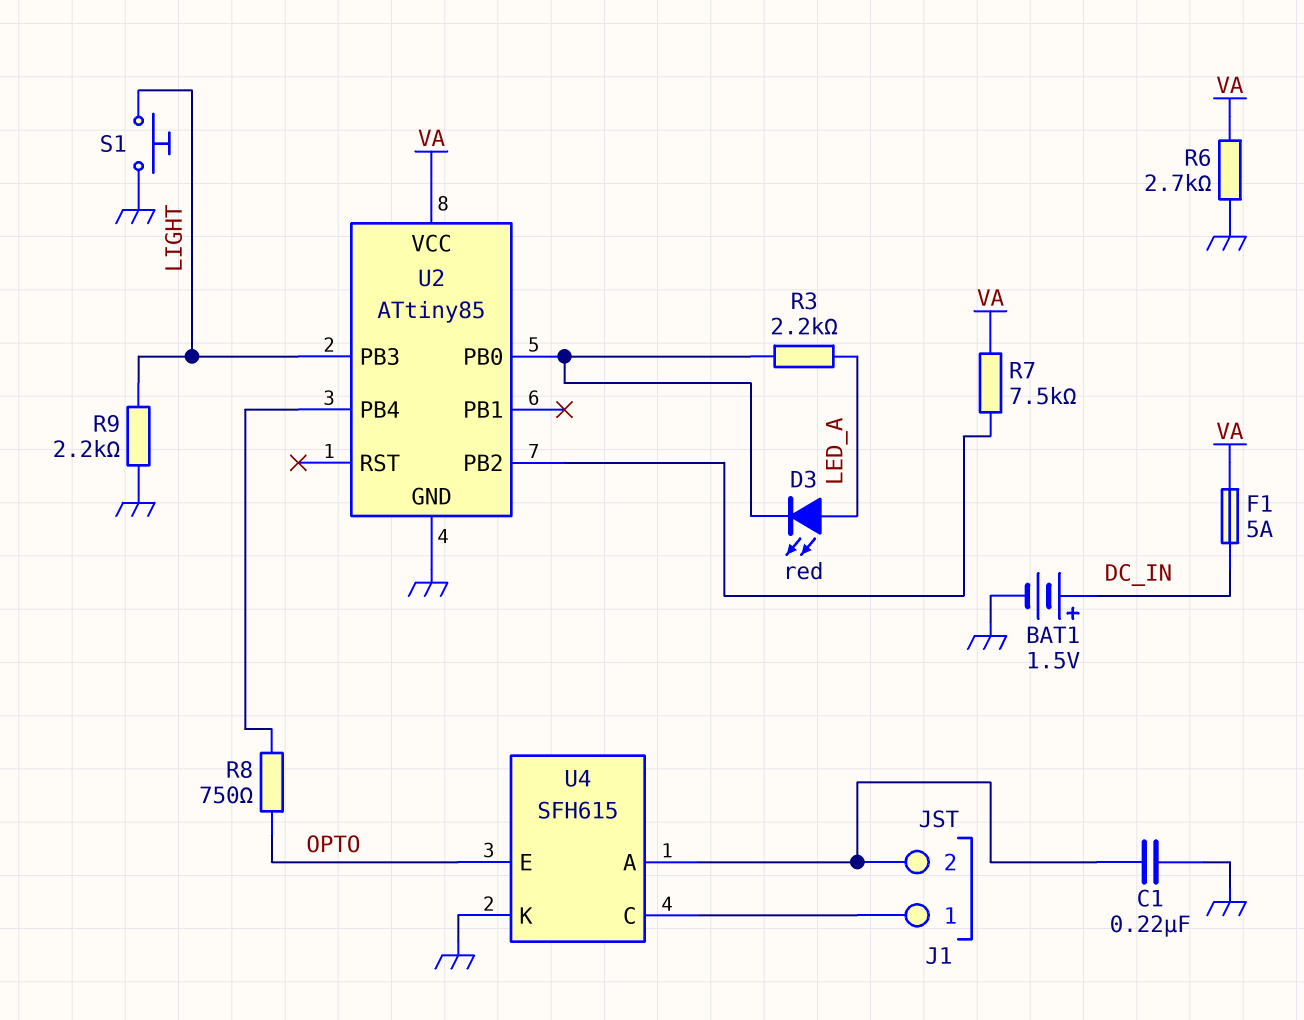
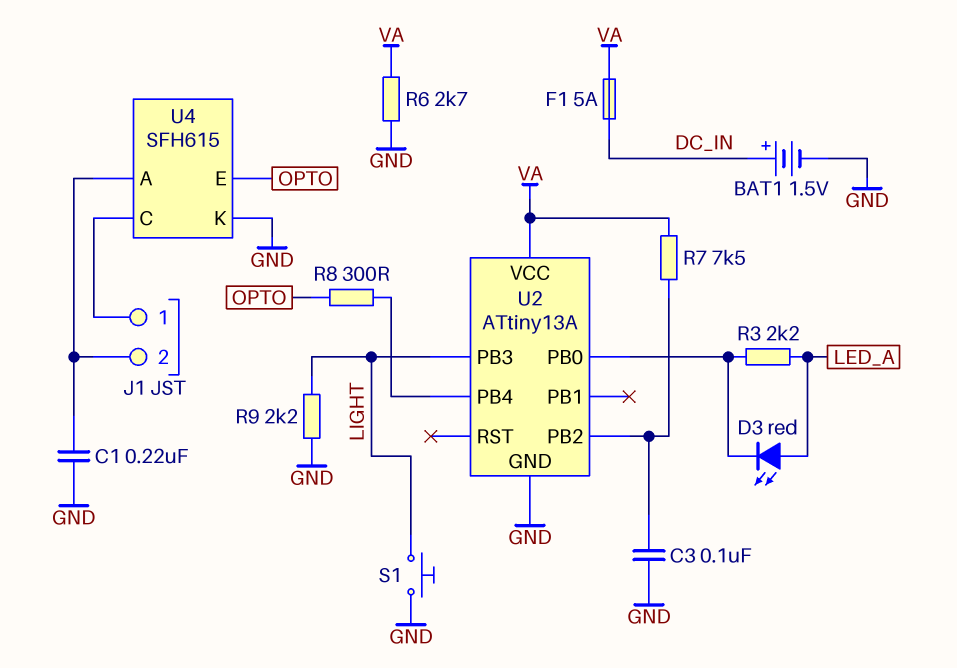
C3: none -> 100nF (GND, U2/PB2)
R8: 750 (OPTO, U2/PB4) -> 300 (OPTO, U2/PB4)
U2: ATtiny85 -> ATtiny13A

